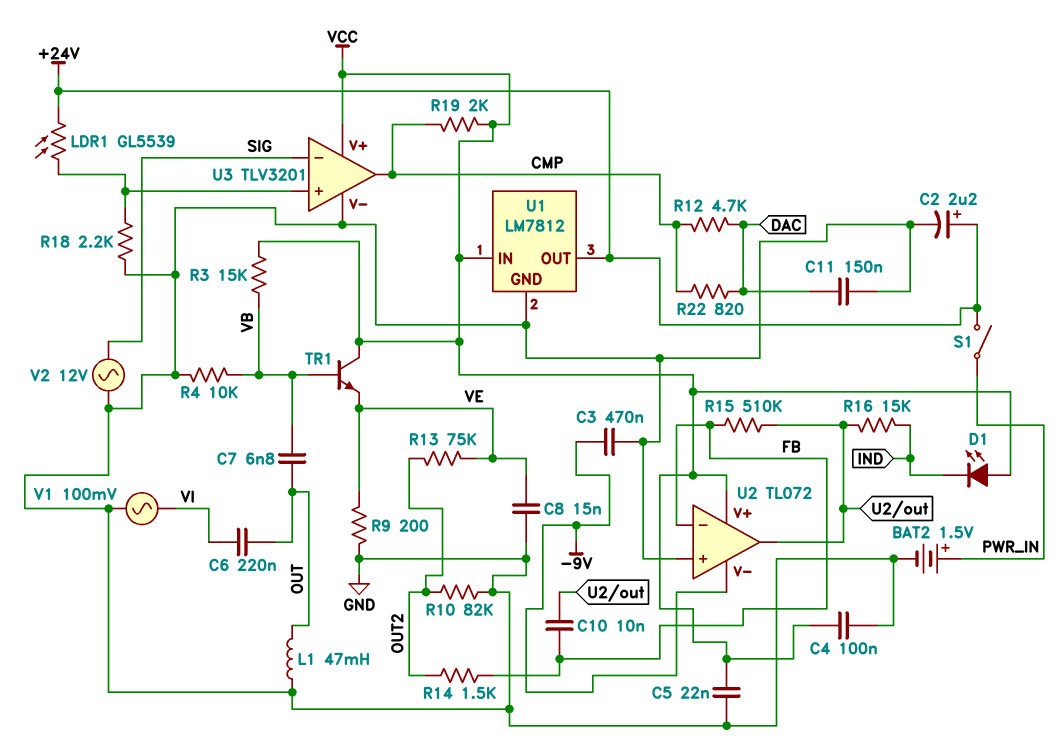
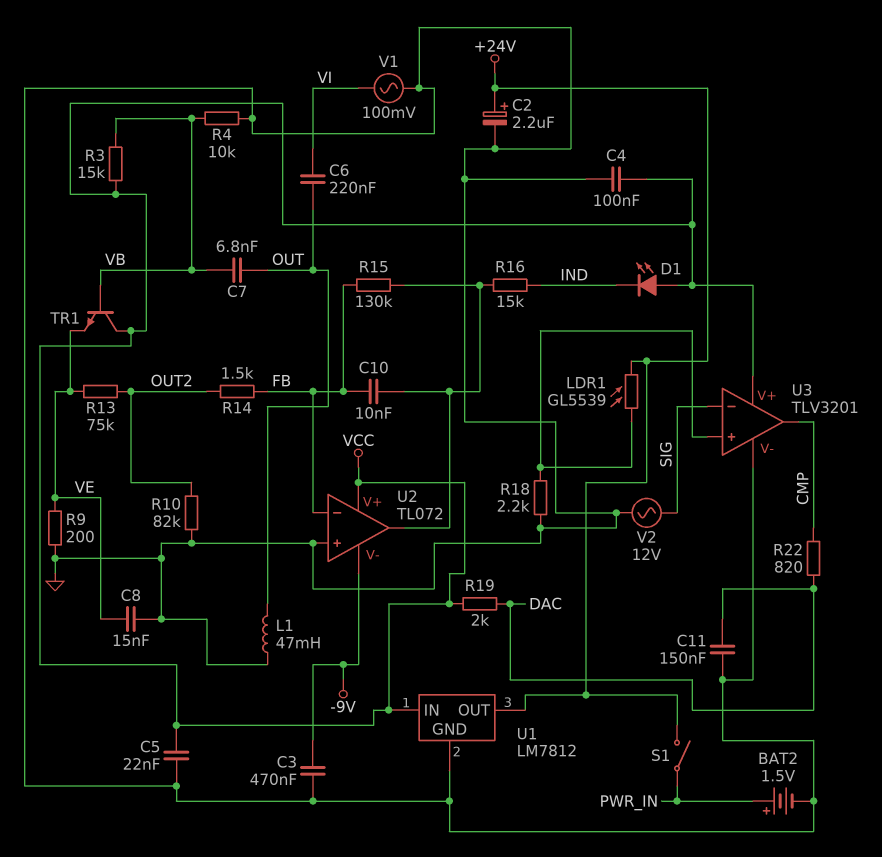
R12: 4.7k (CMP, DAC) -> none
R15: 510k (FB, U2/out) -> 130k (FB, U2/out)
R19: 2k (CMP, VCC) -> 2k (DAC, VCC)

